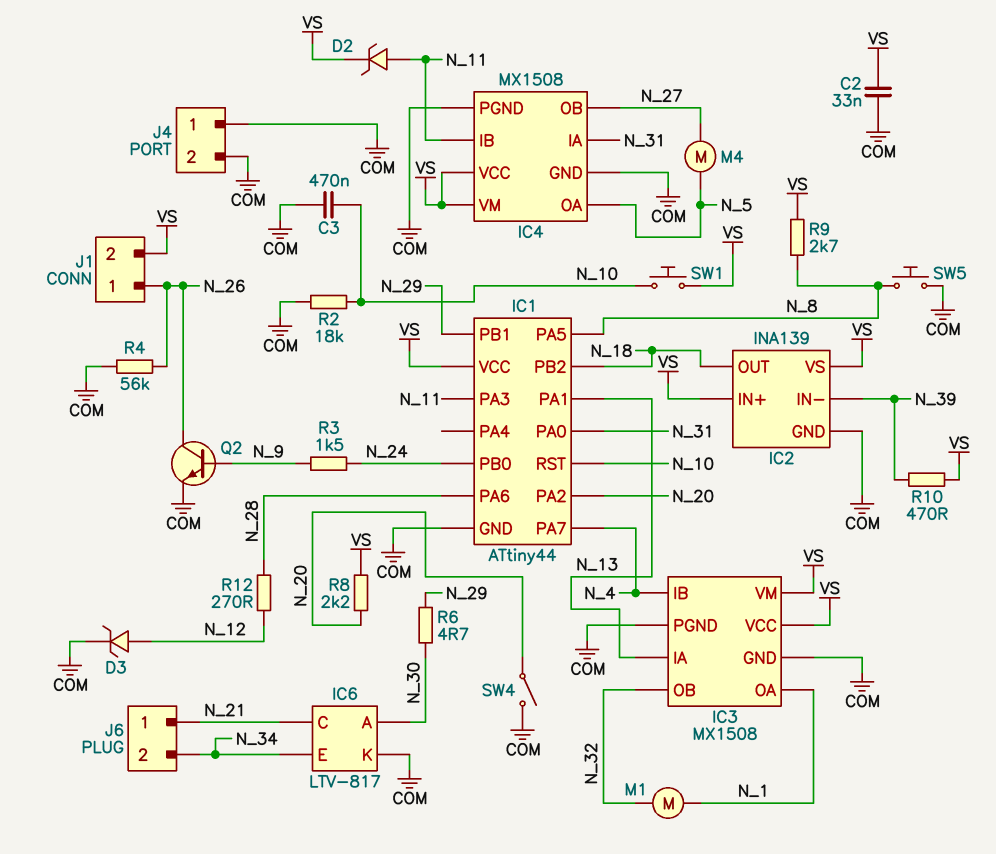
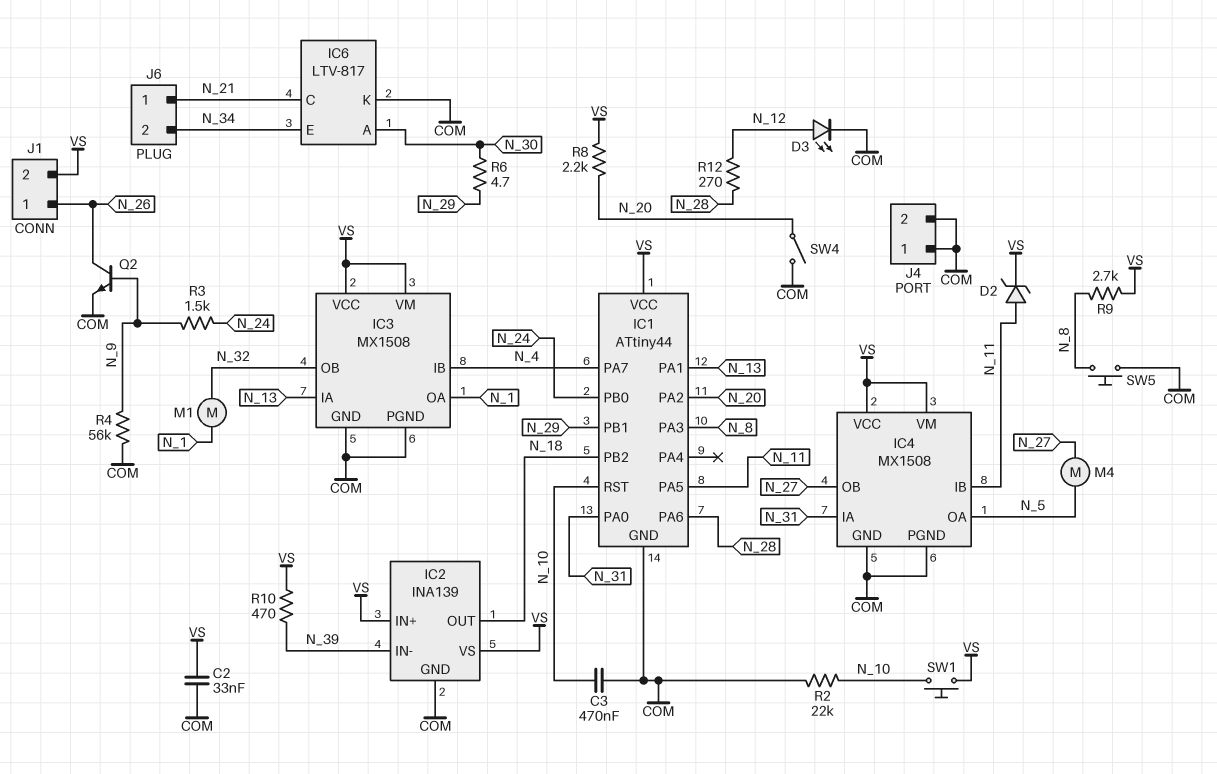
D3: zener (A N_12, K COM) -> LED (A N_12, K COM)
IC1 pin PA3: N_11 -> N_8
IC1 pin PA5: N_8 -> N_11
R2: 18k (COM, N_10) -> 22k (COM, N_10)
R4: 56k (COM, N_26) -> 56k (COM, N_9)

